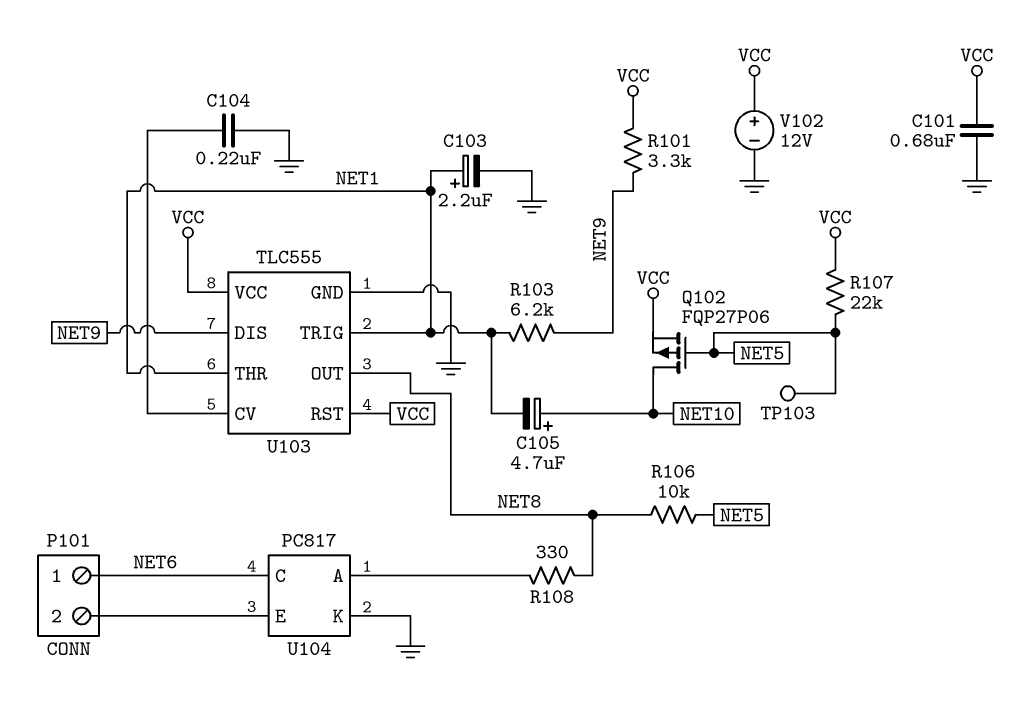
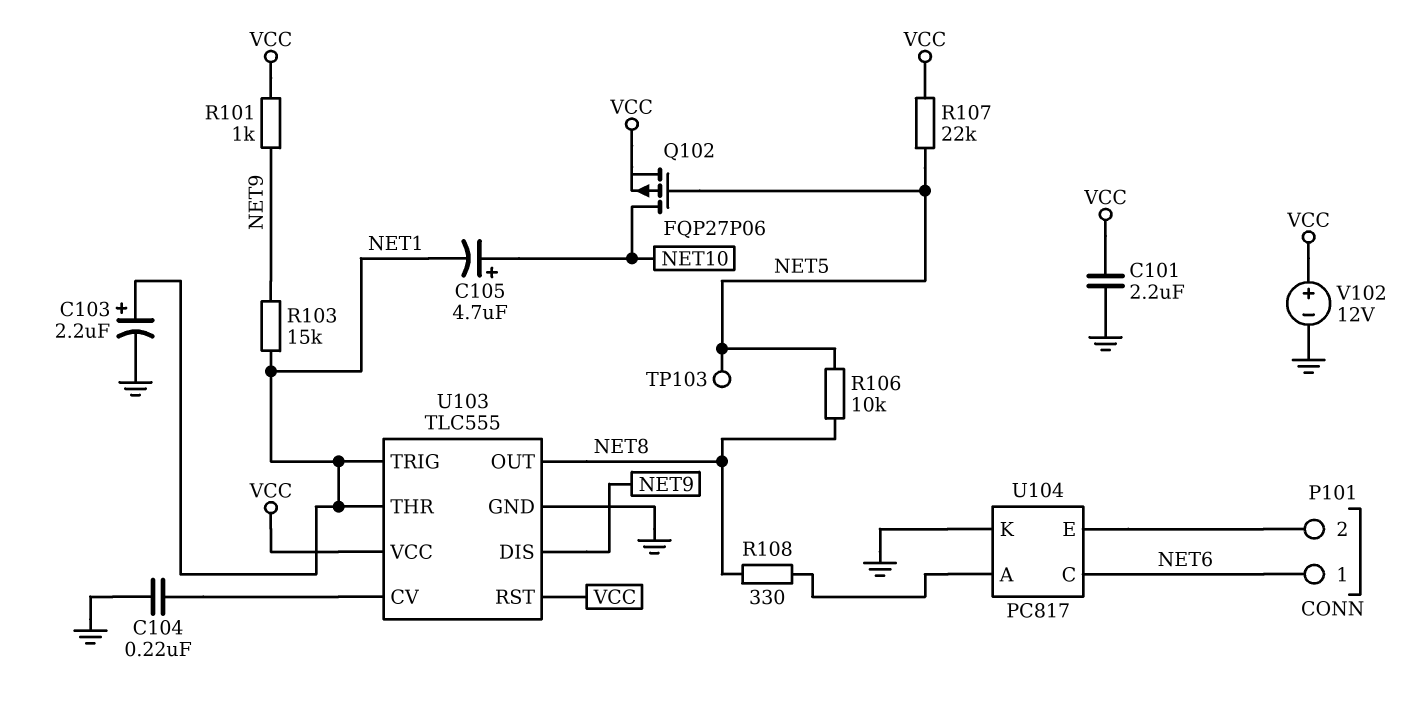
C101: 680nF (GND, VCC) -> 2.2uF (GND, VCC)
R101: 3.3k (NET9, VCC) -> 1k (NET9, VCC)
R103: 6.2k (NET1, NET9) -> 15k (NET1, NET9)

